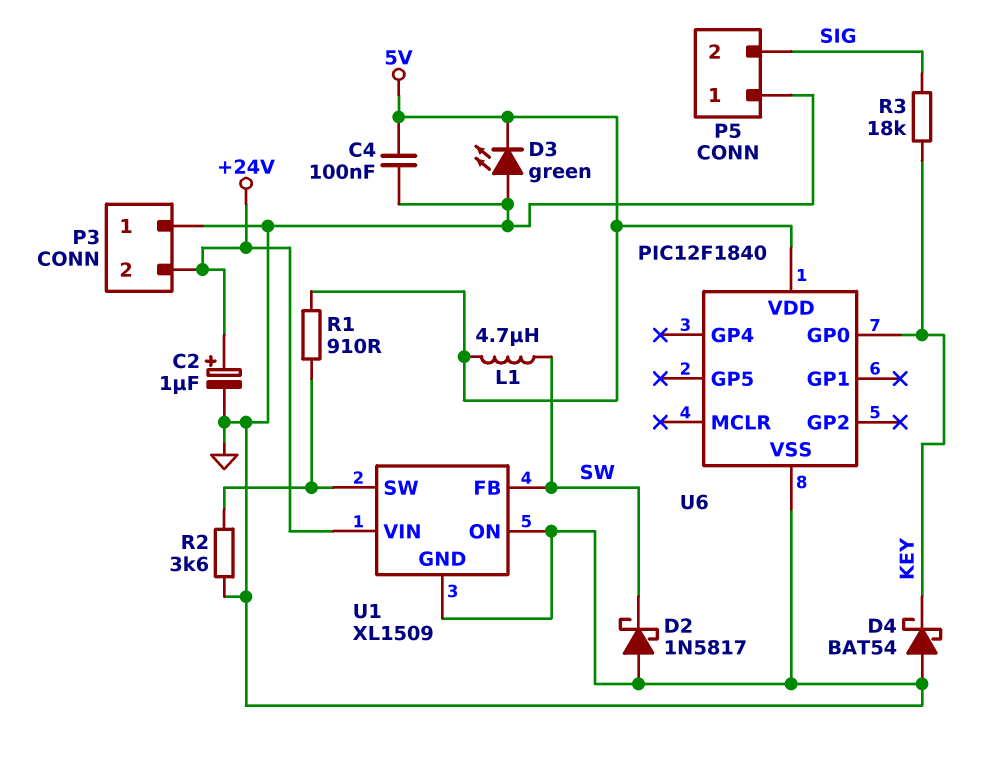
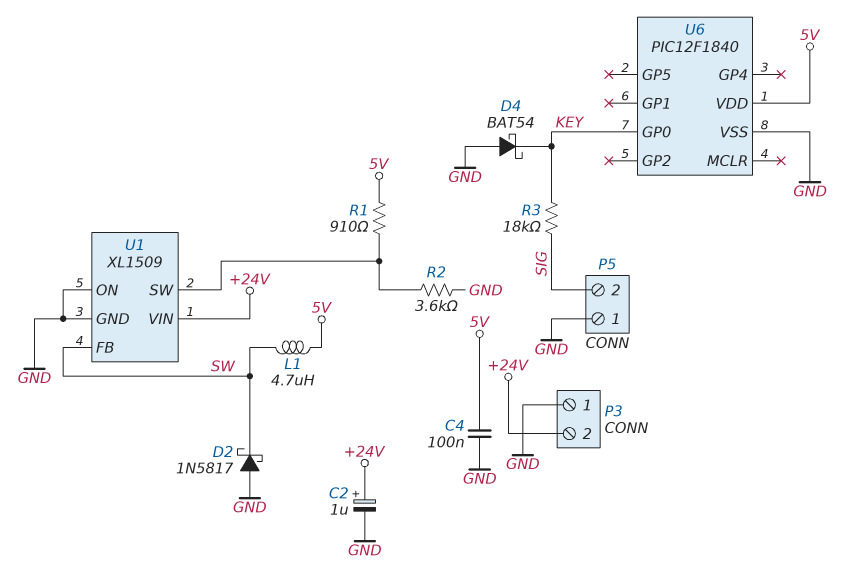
D3: LED green (A GND, K 5V) -> none

